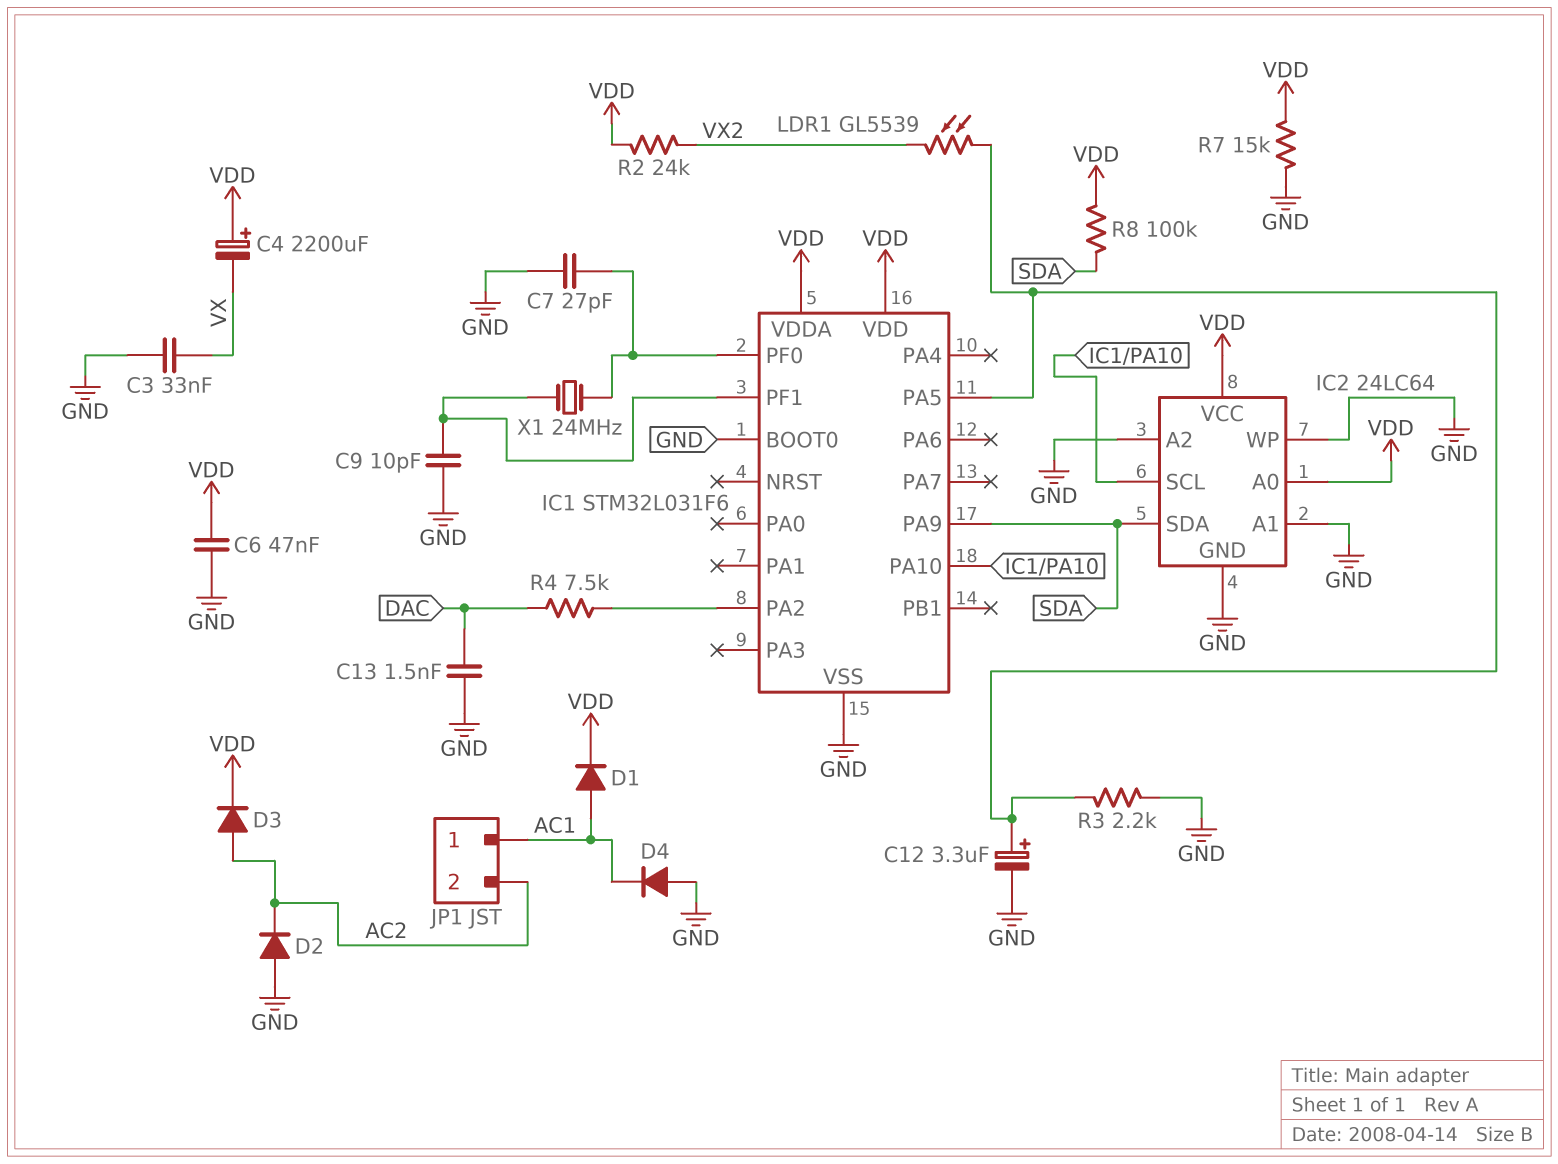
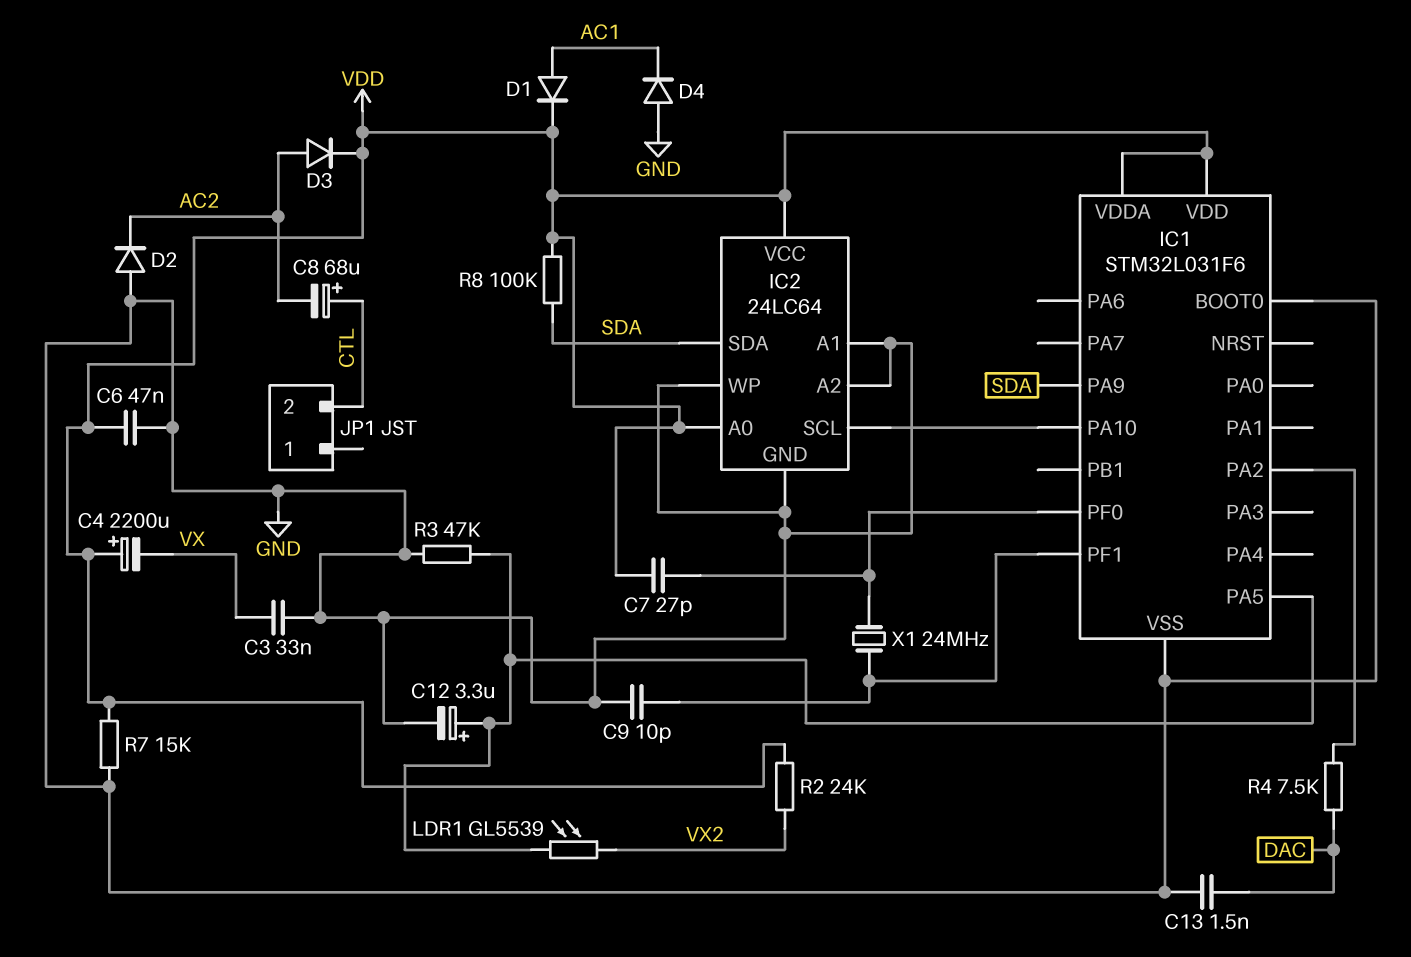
C7: 27pF (GND, IC1/PF0) -> 27pF (IC1/PF0, VDD)
C8: none -> 68uF (plus CTL, minus AC2)
JP1 pin 1: AC1 -> none
JP1 pin 2: AC2 -> CTL
R3: 2.2k (GND, IC1/PA5) -> 47k (GND, IC1/PA5)

